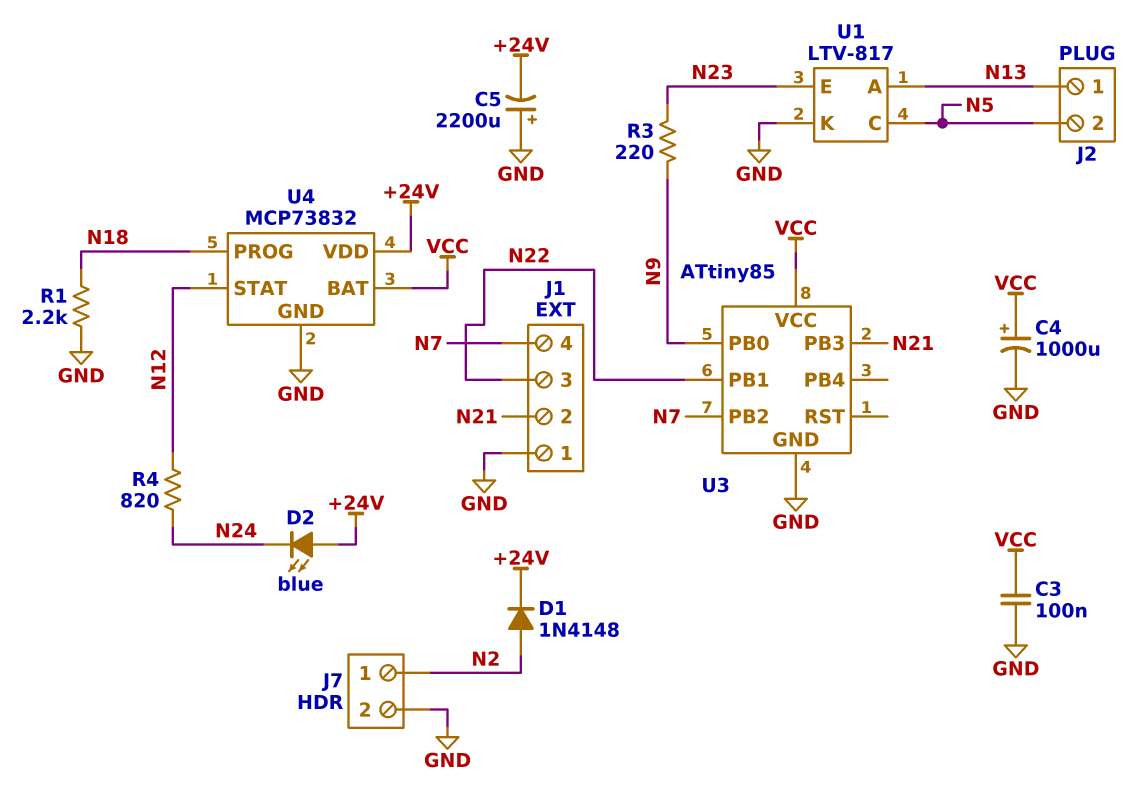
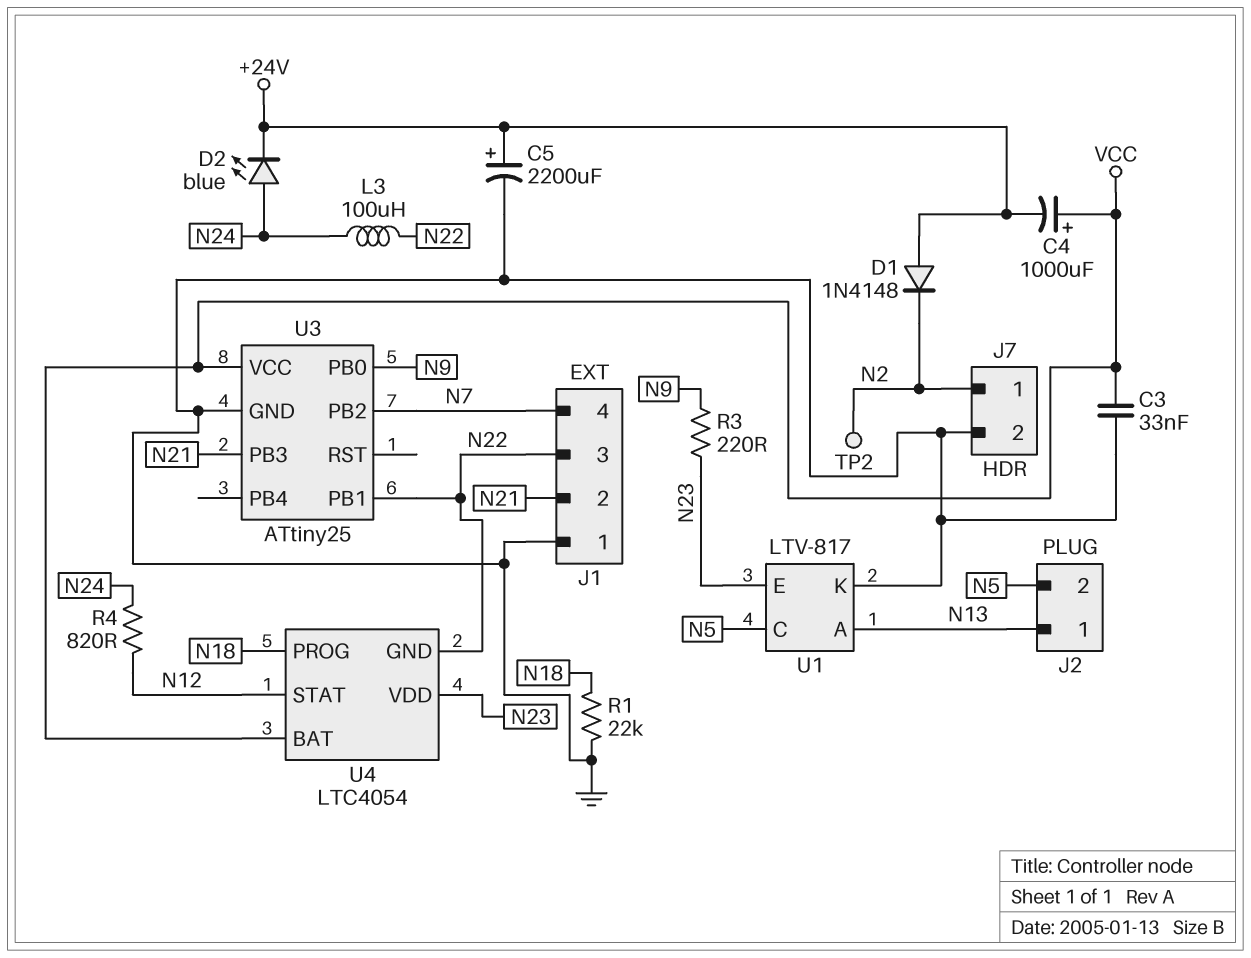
C3: 100nF (GND, VCC) -> 33nF (GND, VCC)
C4: 1000uF (plus VCC, minus GND) -> 1000uF (plus VCC, minus +24V)
C5: 2200uF (plus GND, minus +24V) -> 2200uF (plus +24V, minus GND)
D1: diode 1N4148 (A N2, K +24V) -> diode 1N4148 (A +24V, K N2)
D2: LED blue (A +24V, K N24) -> LED blue (A N24, K +24V)
L3: none -> 100uH (N22, N24)
R1: 2.2k (GND, N18) -> 22k (GND, N18)
TP2: none -> test point (N2)
U3: ATtiny85 -> ATtiny25
U4: MCP73832 -> LTC4054
U4 pin GND: GND -> N22
U4 pin VDD: +24V -> N23

